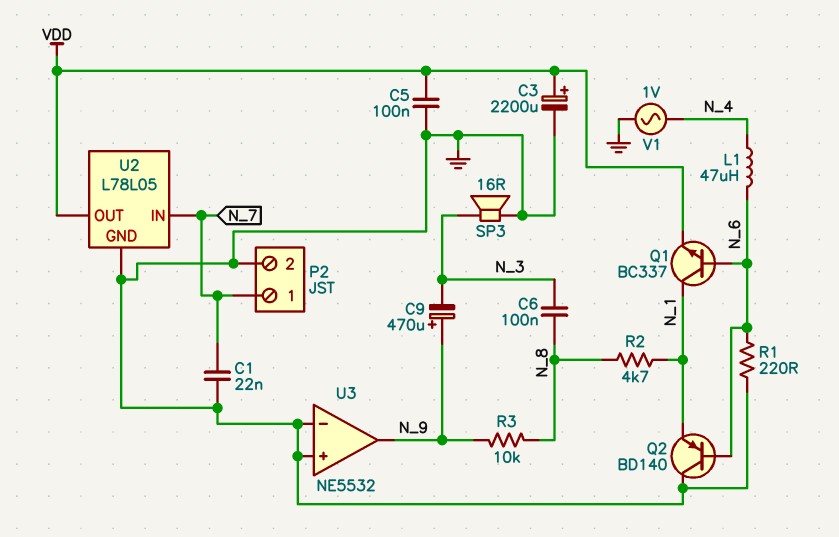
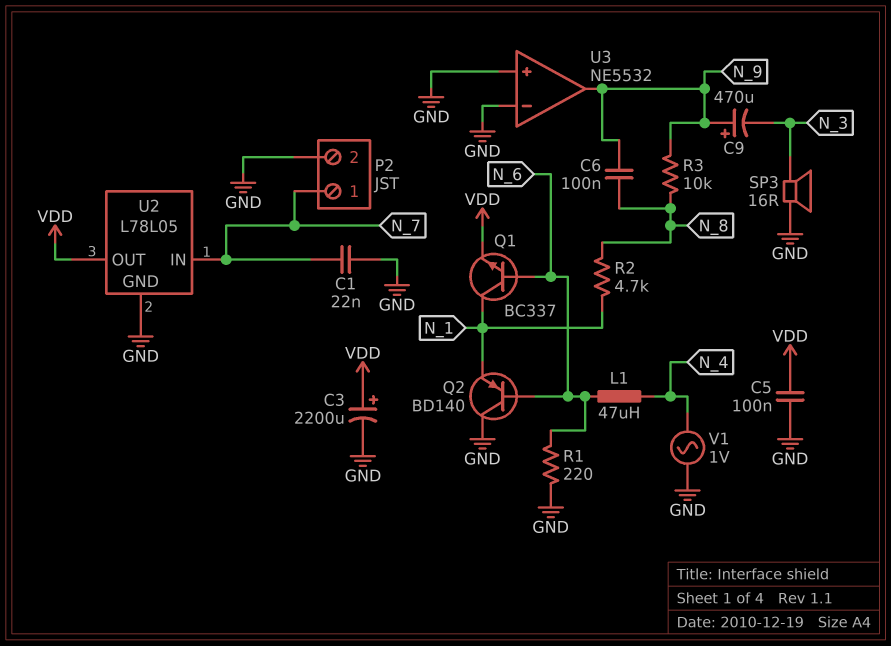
C6: 100nF (N_3, N_8) -> 100nF (N_8, N_9)

